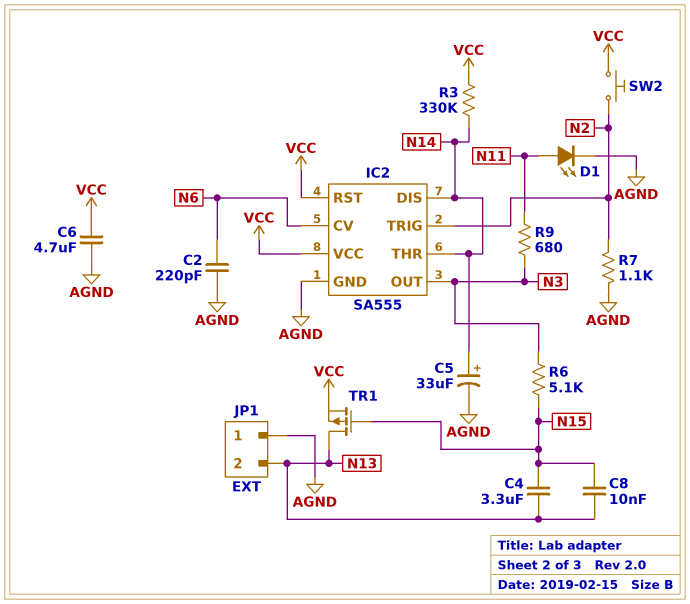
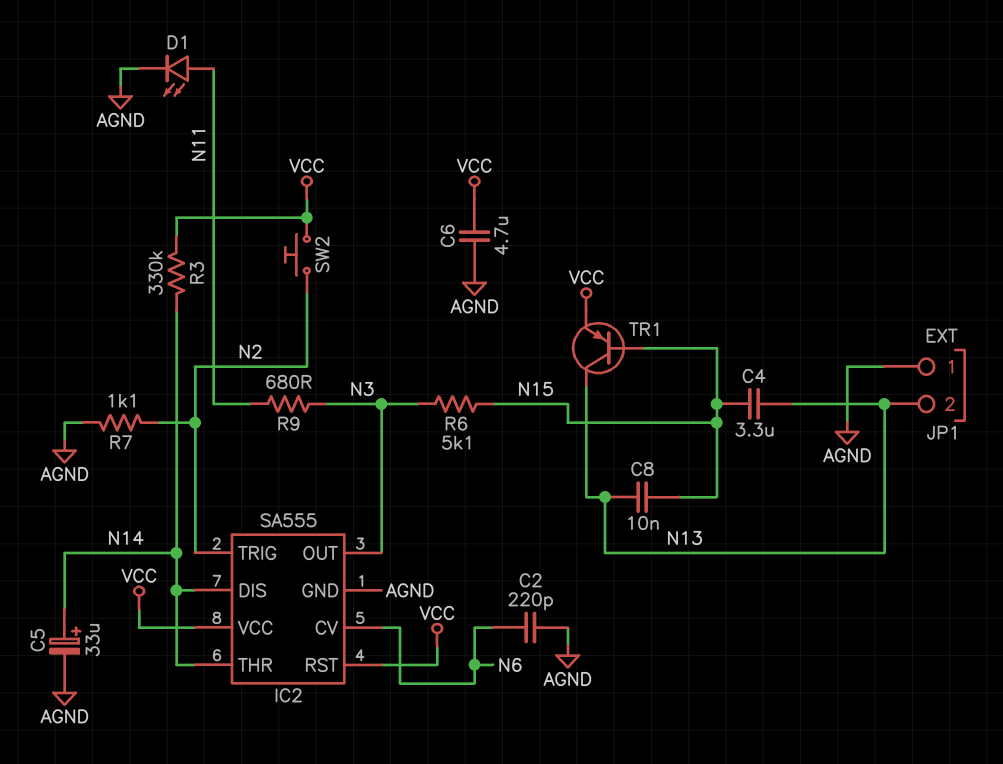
TR1: PMOS (G N15, D N13, S VCC) -> PNP (B N15, C N13, E VCC)

